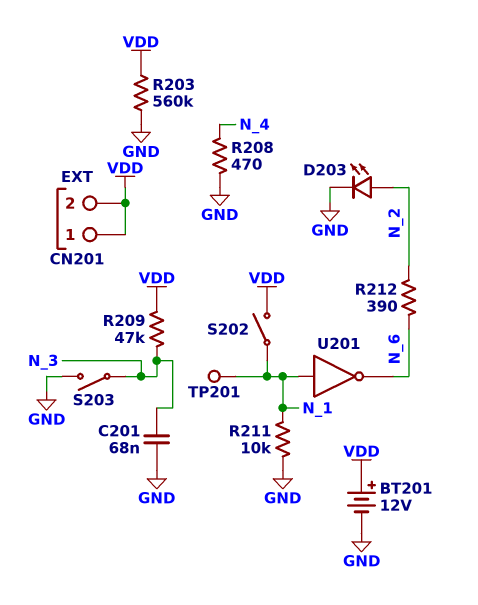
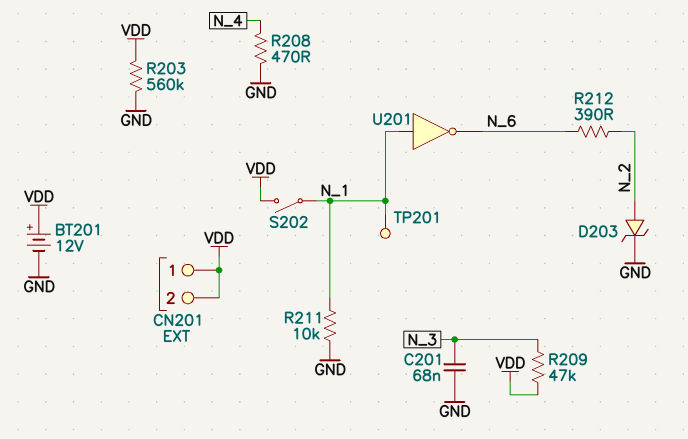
D203: LED (A N_2, K GND) -> zener (A N_2, K GND)
S203: switch (GND, N_3) -> none

